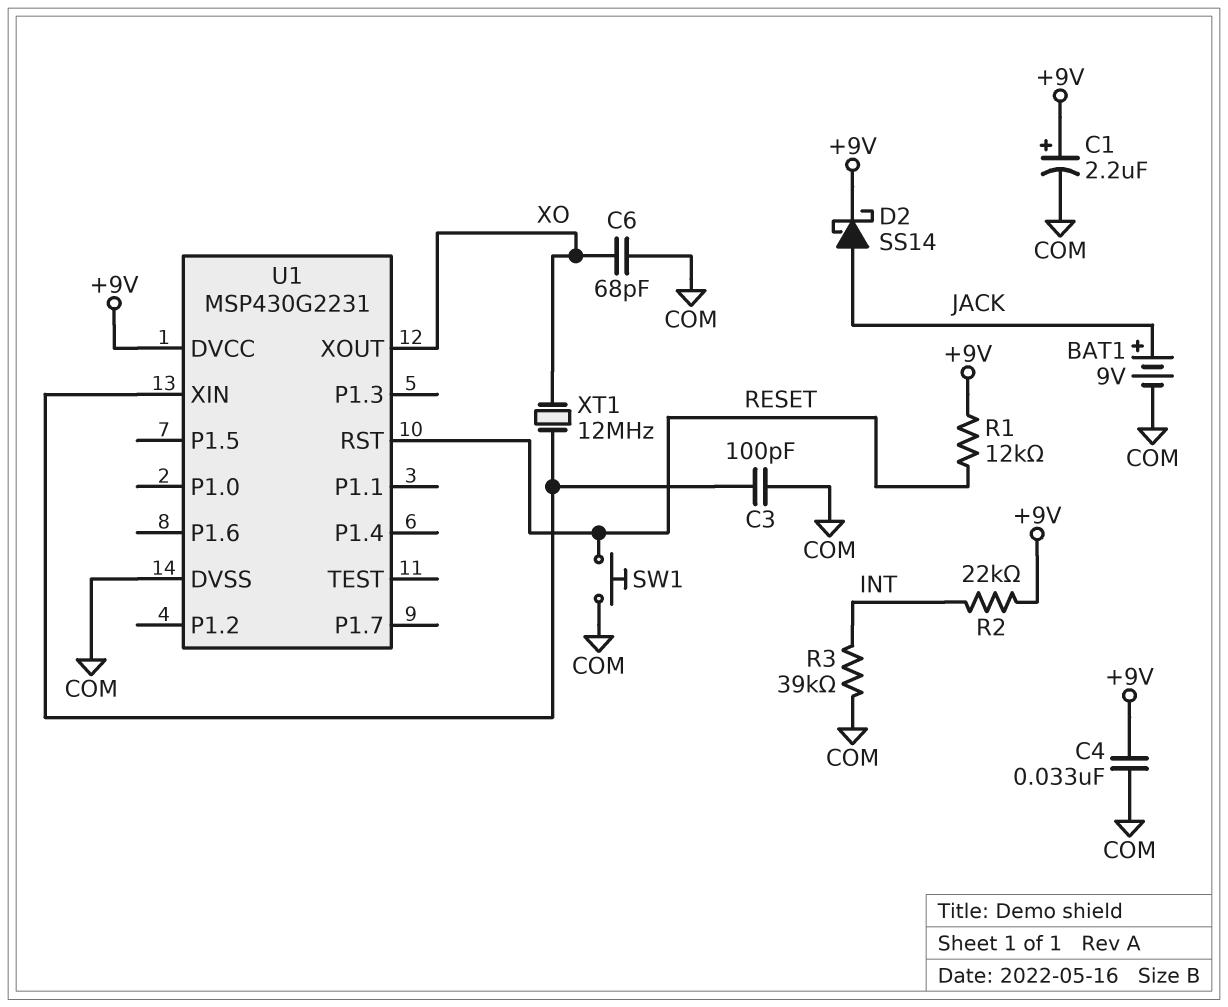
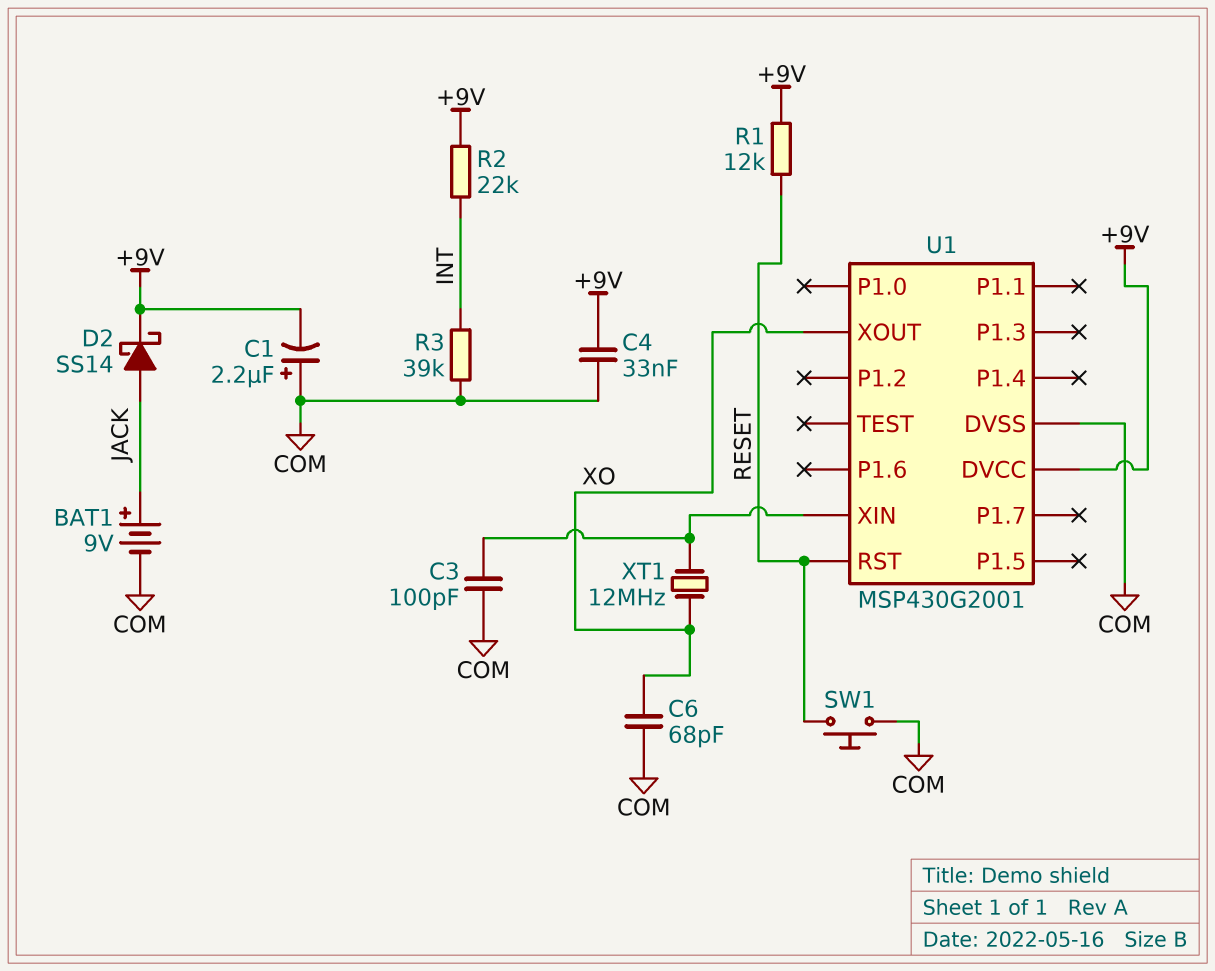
C1: 2.2uF (plus +9V, minus COM) -> 2.2uF (plus COM, minus +9V)
U1: MSP430G2231 -> MSP430G2001

